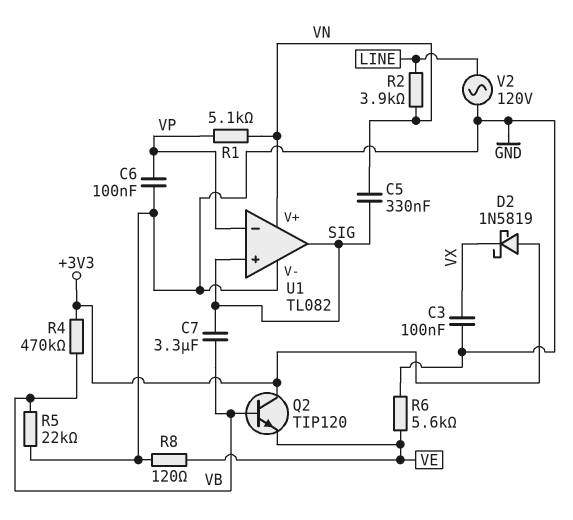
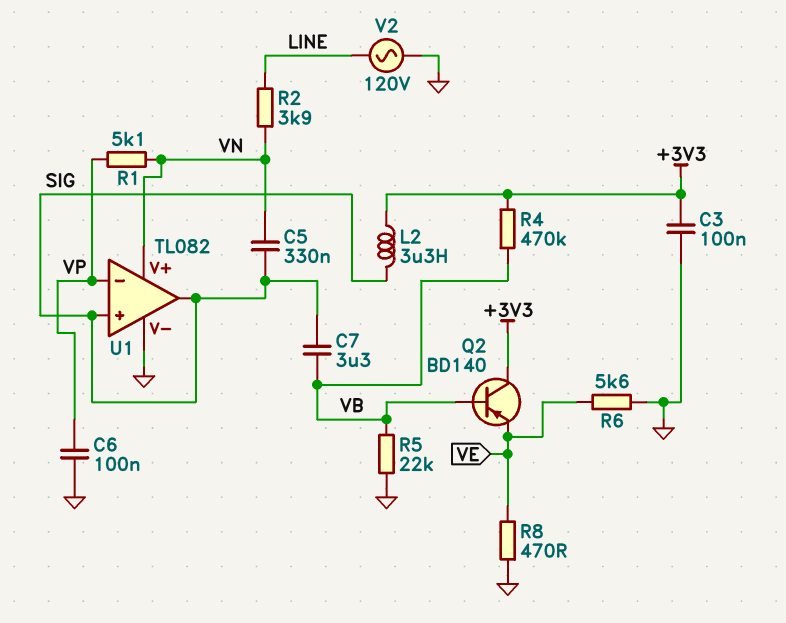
C3: 100nF (GND, VX) -> 100nF (+3V3, GND)
D2: schottky 1N5819 (A +3V3, K VX) -> none
L2: none -> 3.3uH (+3V3, SIG)
Q2: NPN TIP120 (B VB, C +3V3, E VE) -> PNP BD140 (B VB, C +3V3, E VE)
R8: 120 (GND, VE) -> 470 (GND, VE)

